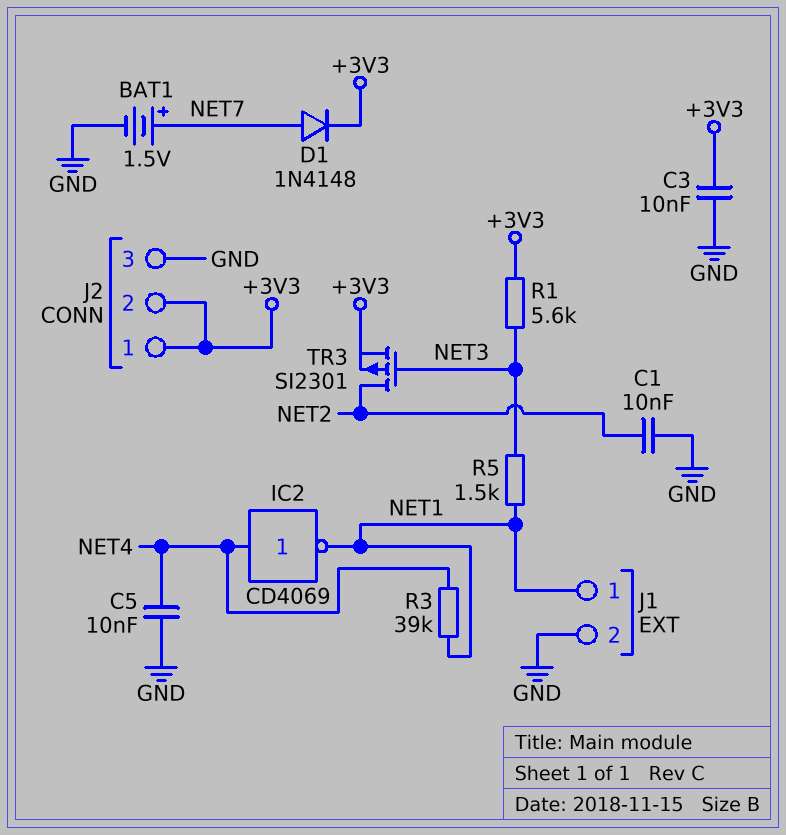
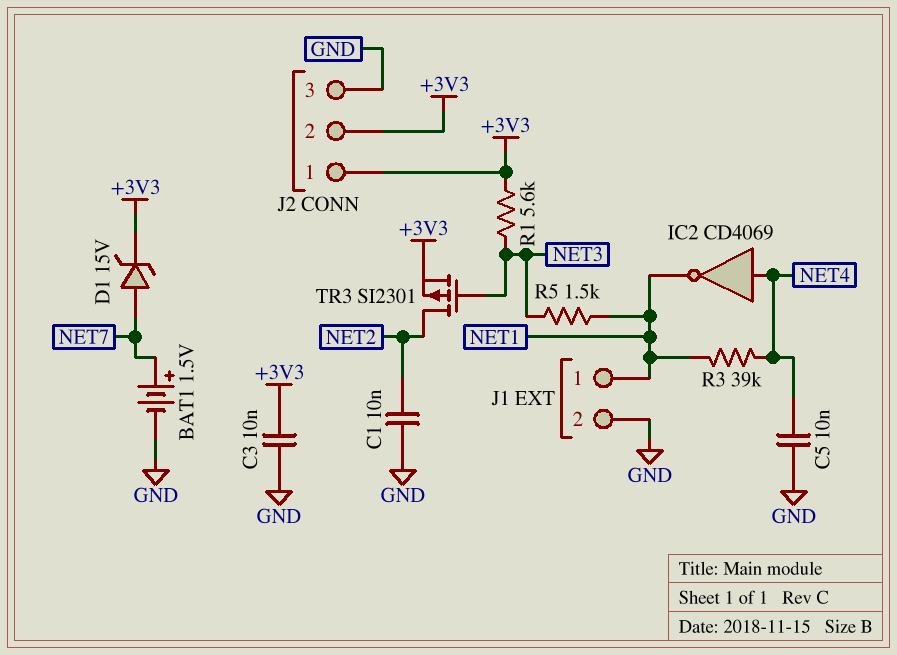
D1: diode 1N4148 (A NET7, K +3V3) -> zener 15V (A NET7, K +3V3)

